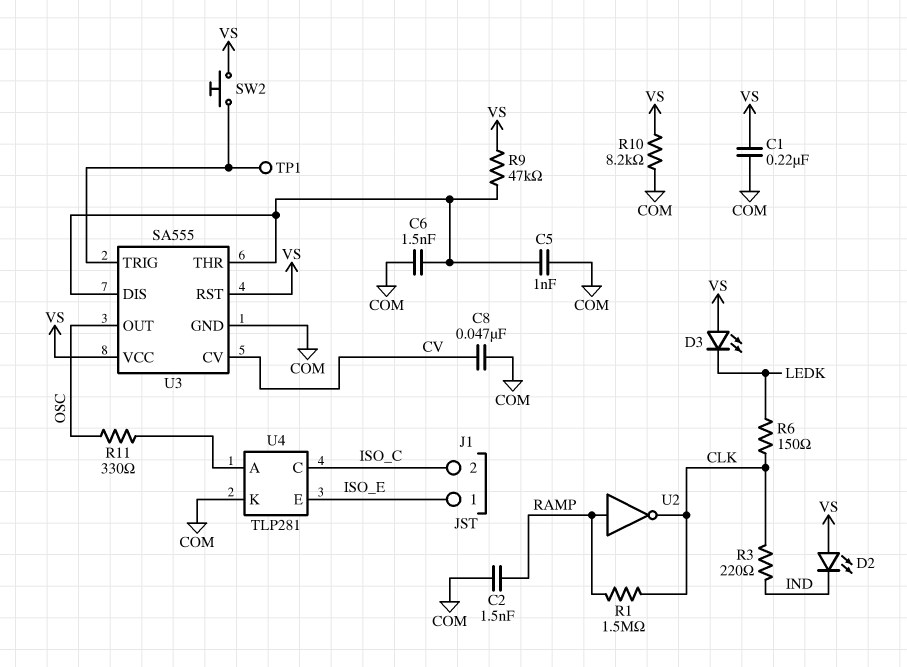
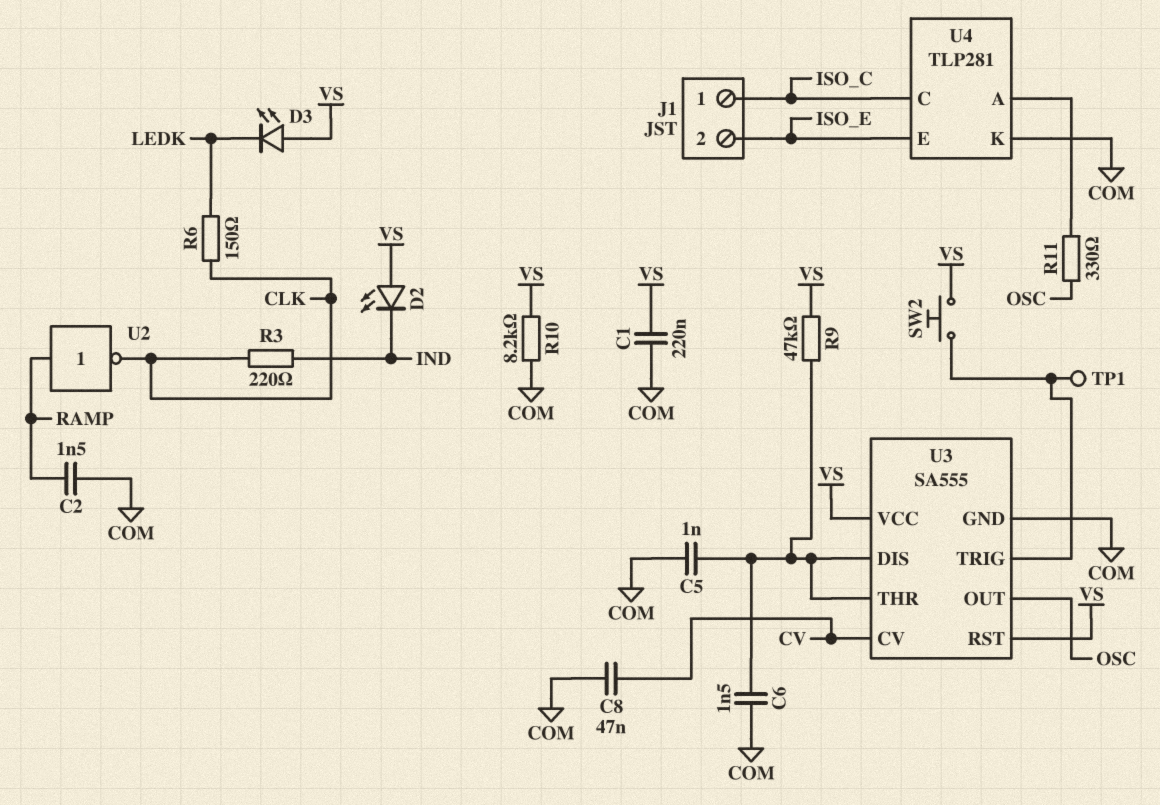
J1 pin 1: ISO_E -> ISO_C
J1 pin 2: ISO_C -> ISO_E
R1: 1.5M (CLK, RAMP) -> none

